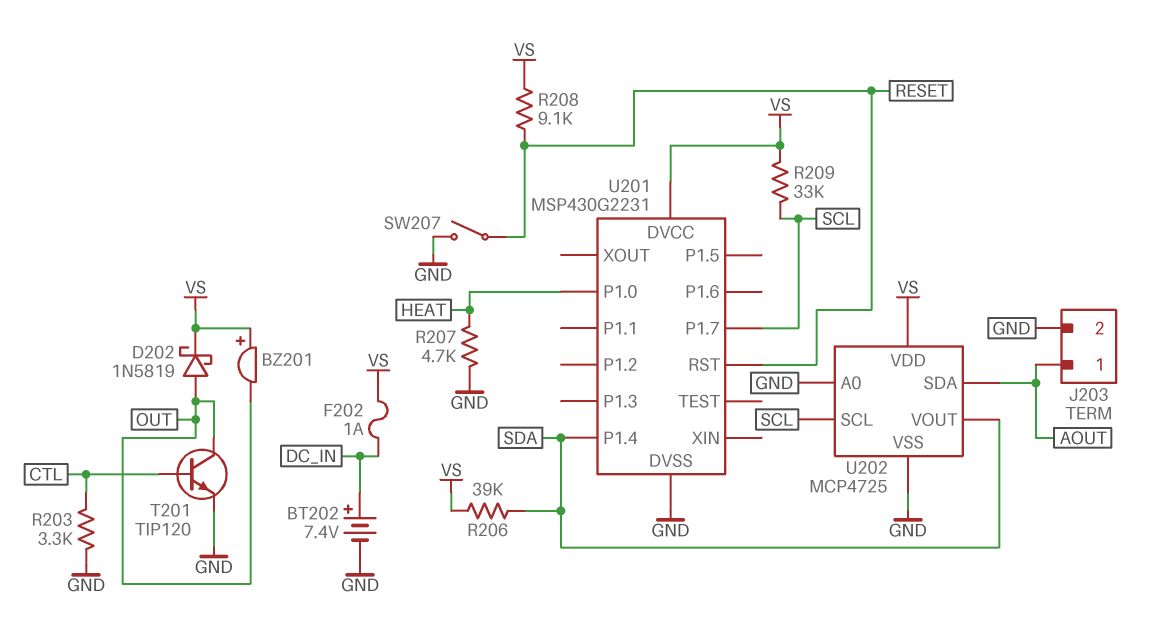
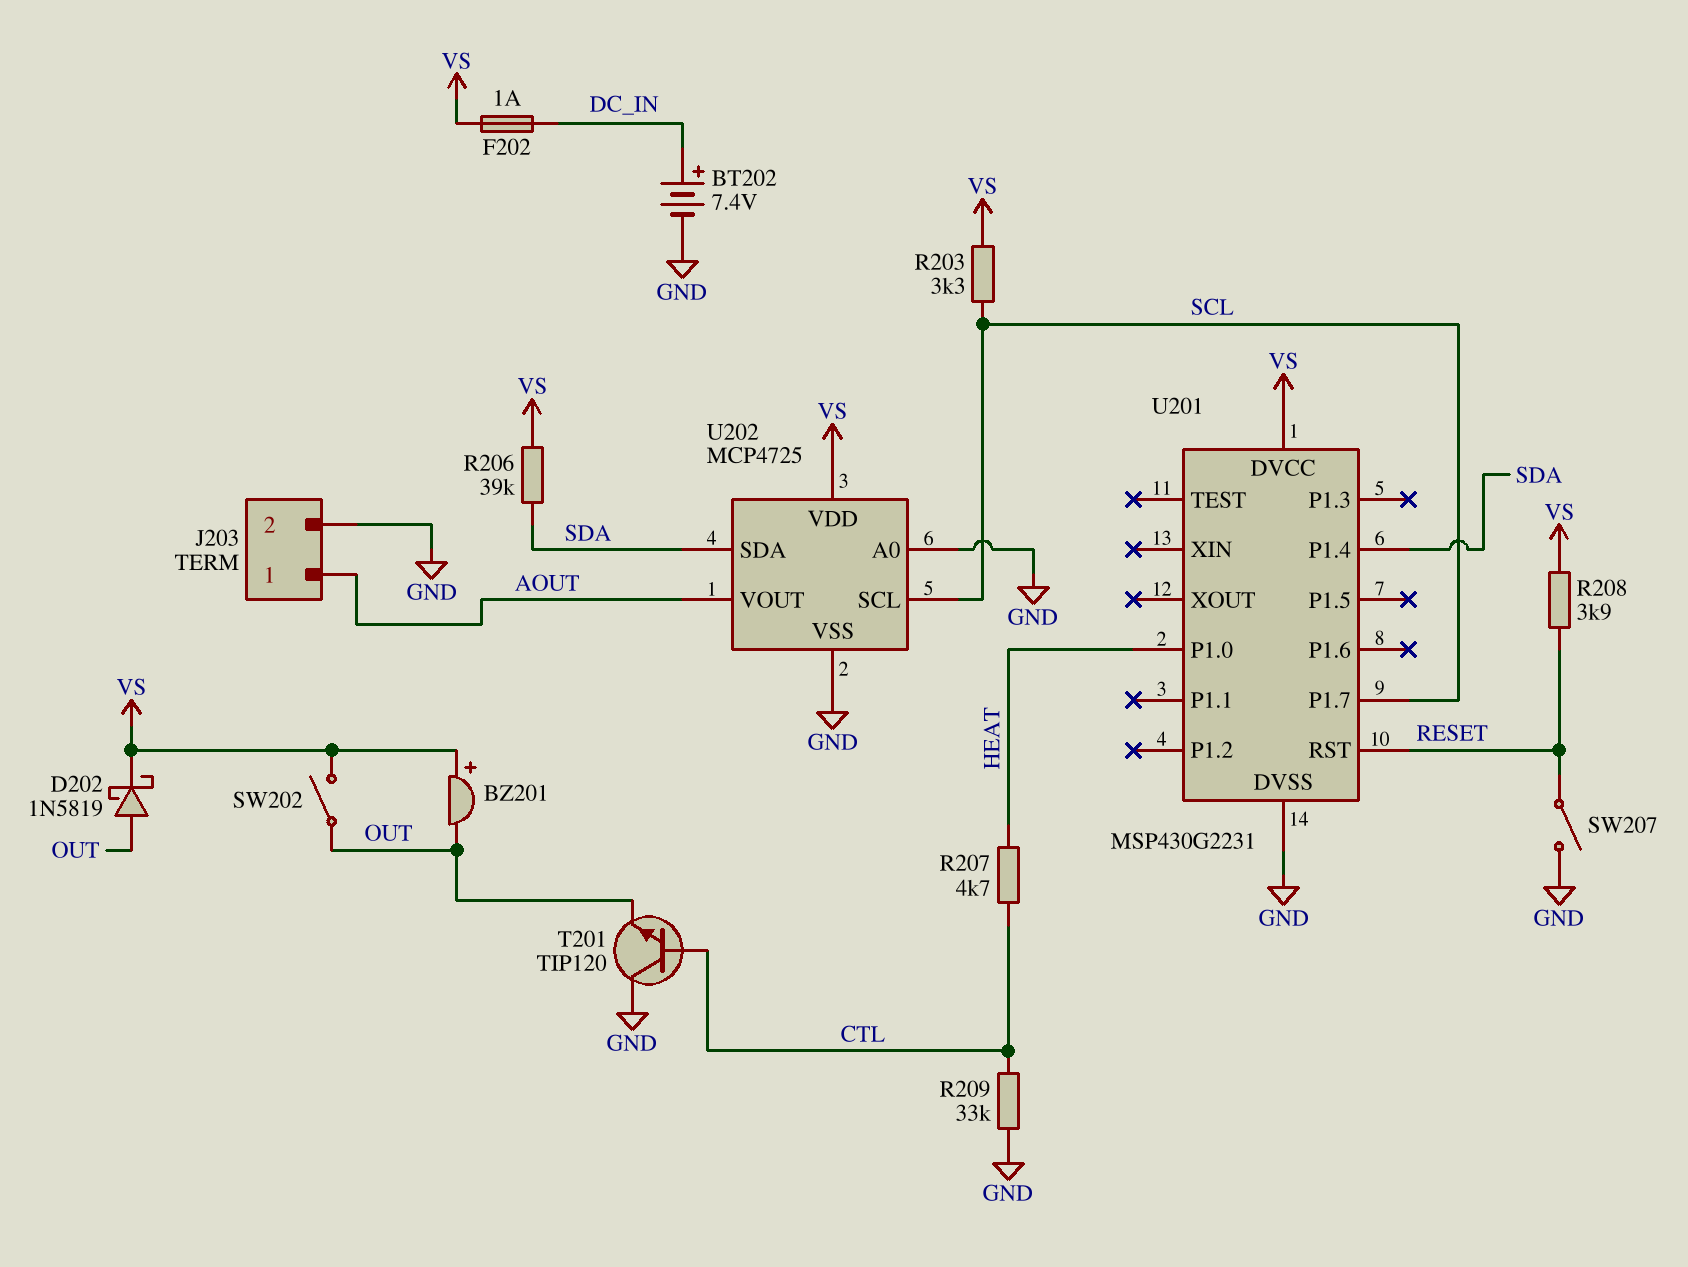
R203: 3.3k (CTL, GND) -> 3.3k (SCL, VS)
R207: 4.7k (GND, HEAT) -> 4.7k (CTL, HEAT)
R208: 9.1k (RESET, VS) -> 3.9k (RESET, VS)
R209: 33k (SCL, VS) -> 33k (CTL, GND)
SW202: none -> switch (OUT, VS)
T201: NPN TIP120 (B CTL, C OUT, E GND) -> NPN TIP120 (B CTL, C GND, E OUT)
U202 pin SDA: AOUT -> SDA
U202 pin VOUT: SDA -> AOUT

